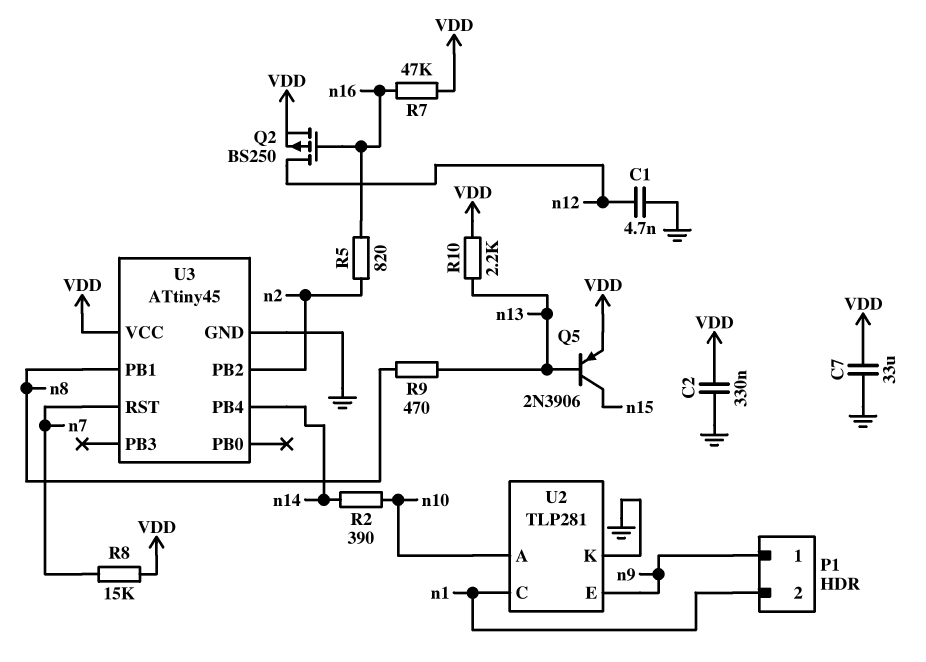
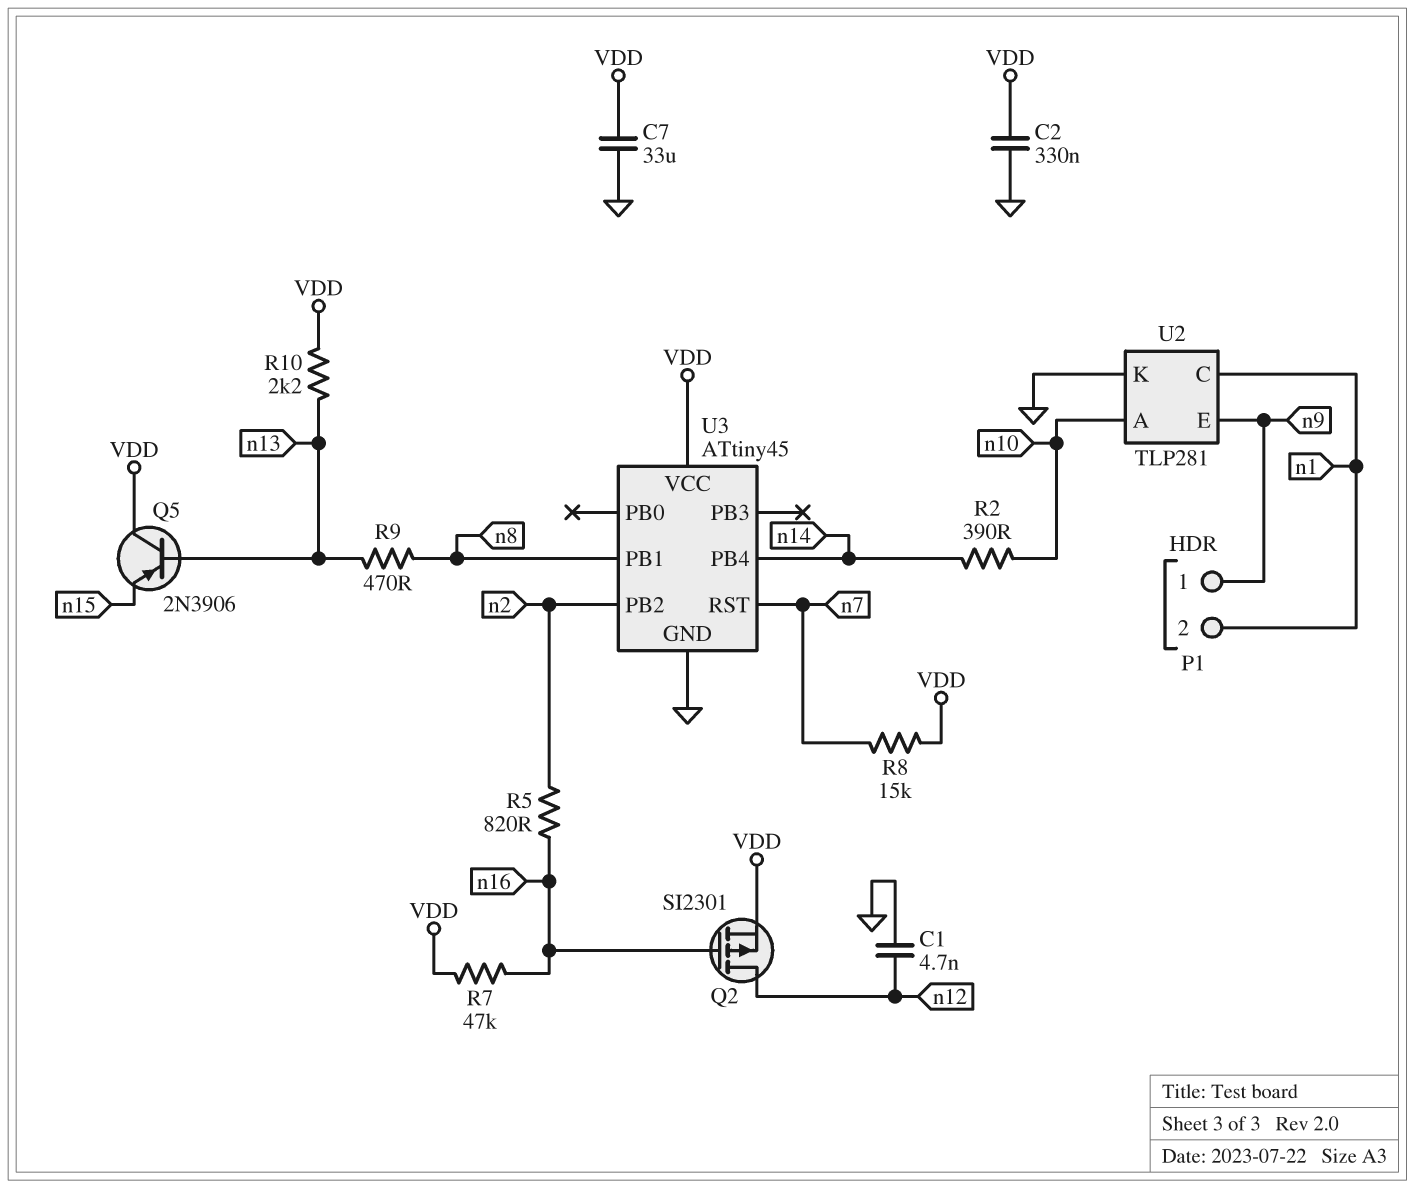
Q2: PMOS BS250 (G n16, D n12, S VDD) -> PMOS SI2301 (G n16, D n12, S VDD)
Q5: PNP 2N3906 (B n13, C n15, E VDD) -> PNP 2N3906 (B n13, C VDD, E n15)

